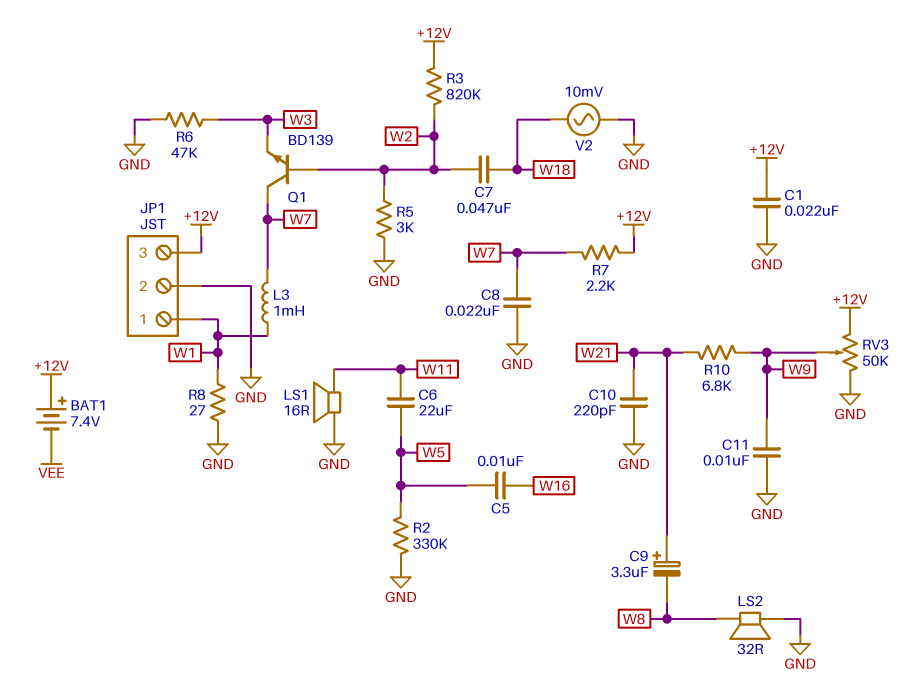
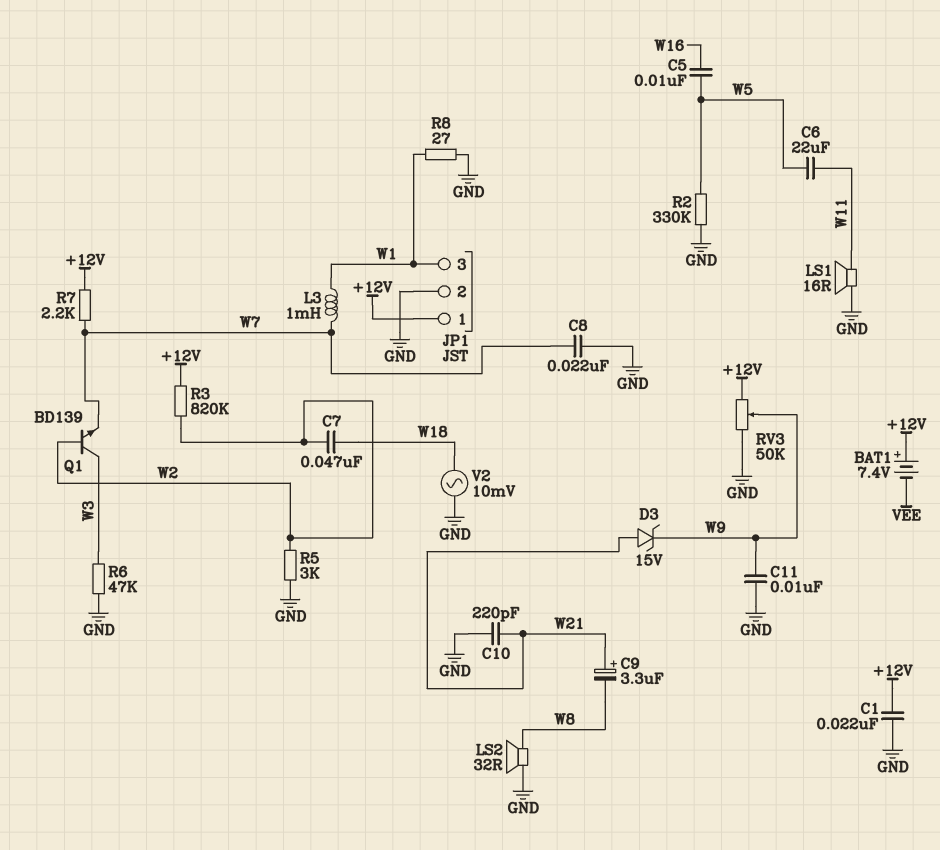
D3: none -> zener 15V (A W21, K W9)
JP1 pin 1: W1 -> +12V
JP1 pin 3: +12V -> W1
Q1: NPN BD139 (B W2, C W7, E W3) -> NPN BD139 (B W2, C W3, E W7)
R10: 6.8k (W9, W21) -> none

